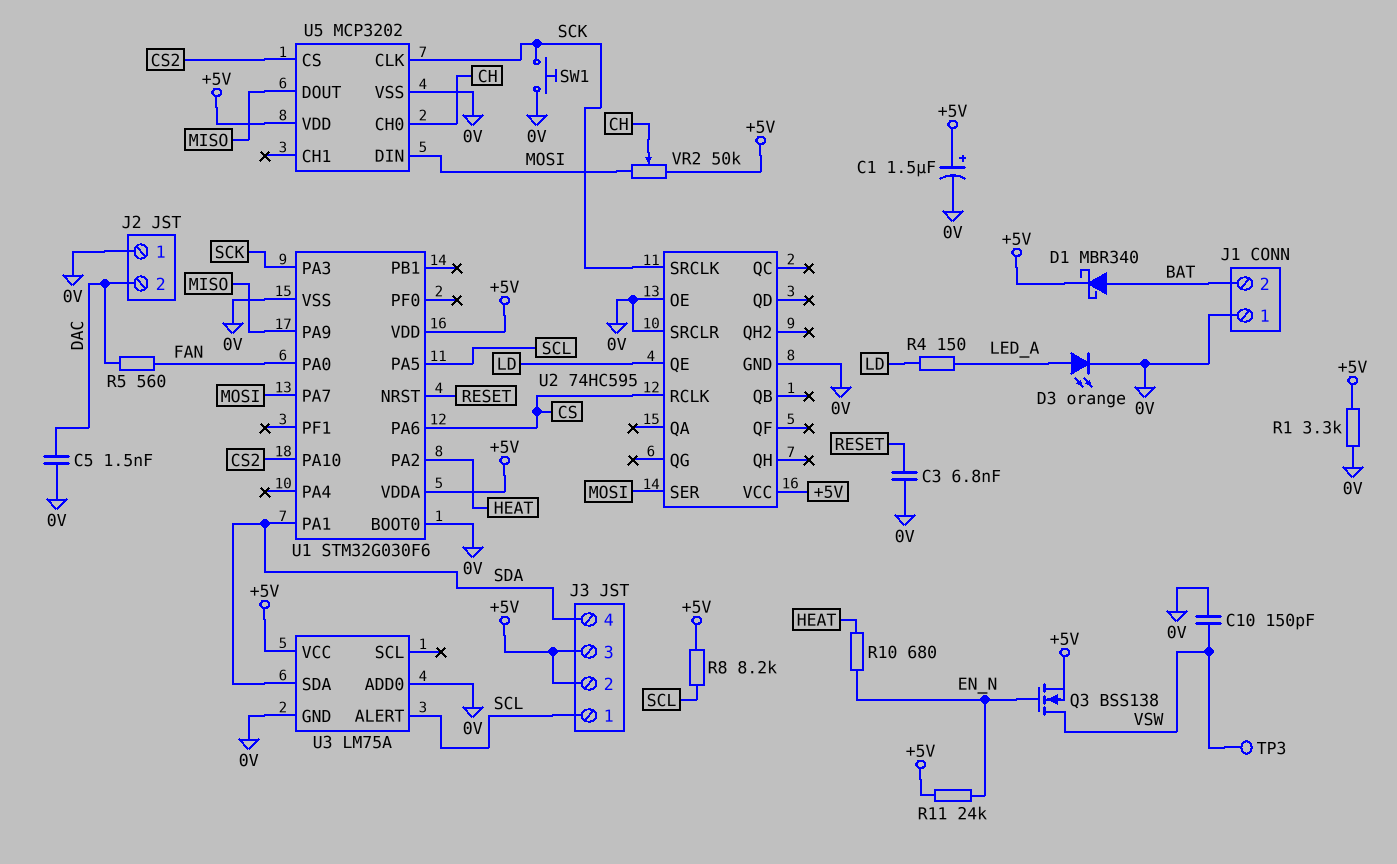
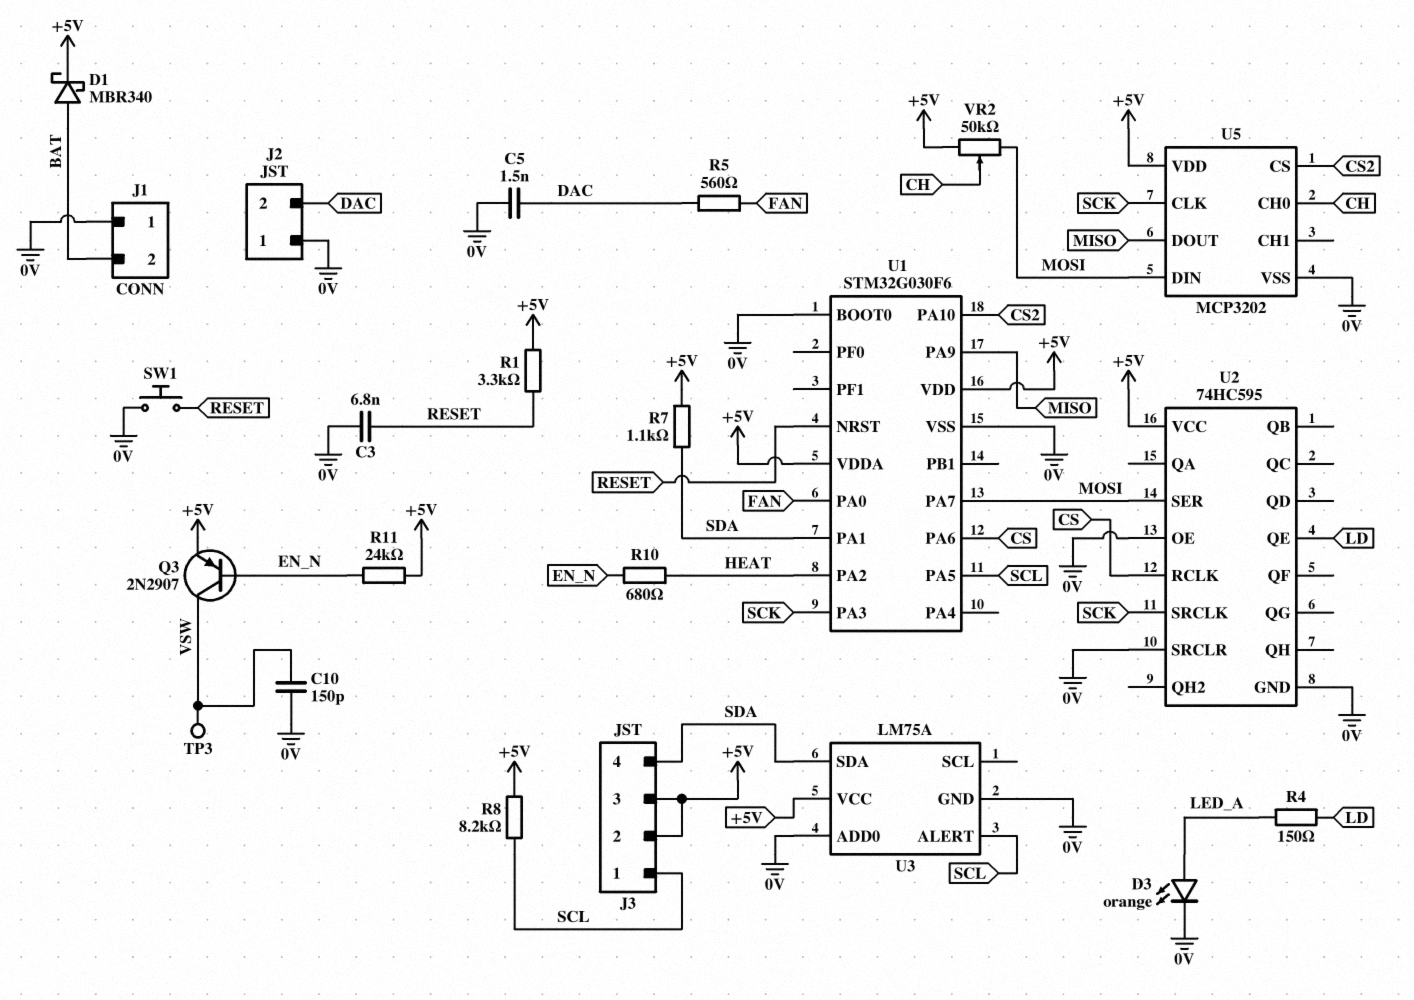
C1: 1.5uF (plus +5V, minus 0V) -> none
Q3: NMOS BSS138 (G EN_N, D VSW, S +5V) -> PNP 2N2907 (B EN_N, C VSW, E +5V)
R1: 3.3k (+5V, 0V) -> 3.3k (+5V, RESET)
R7: none -> 1.1k (+5V, SDA)
SW1: button (0V, SCK) -> button (0V, RESET)

